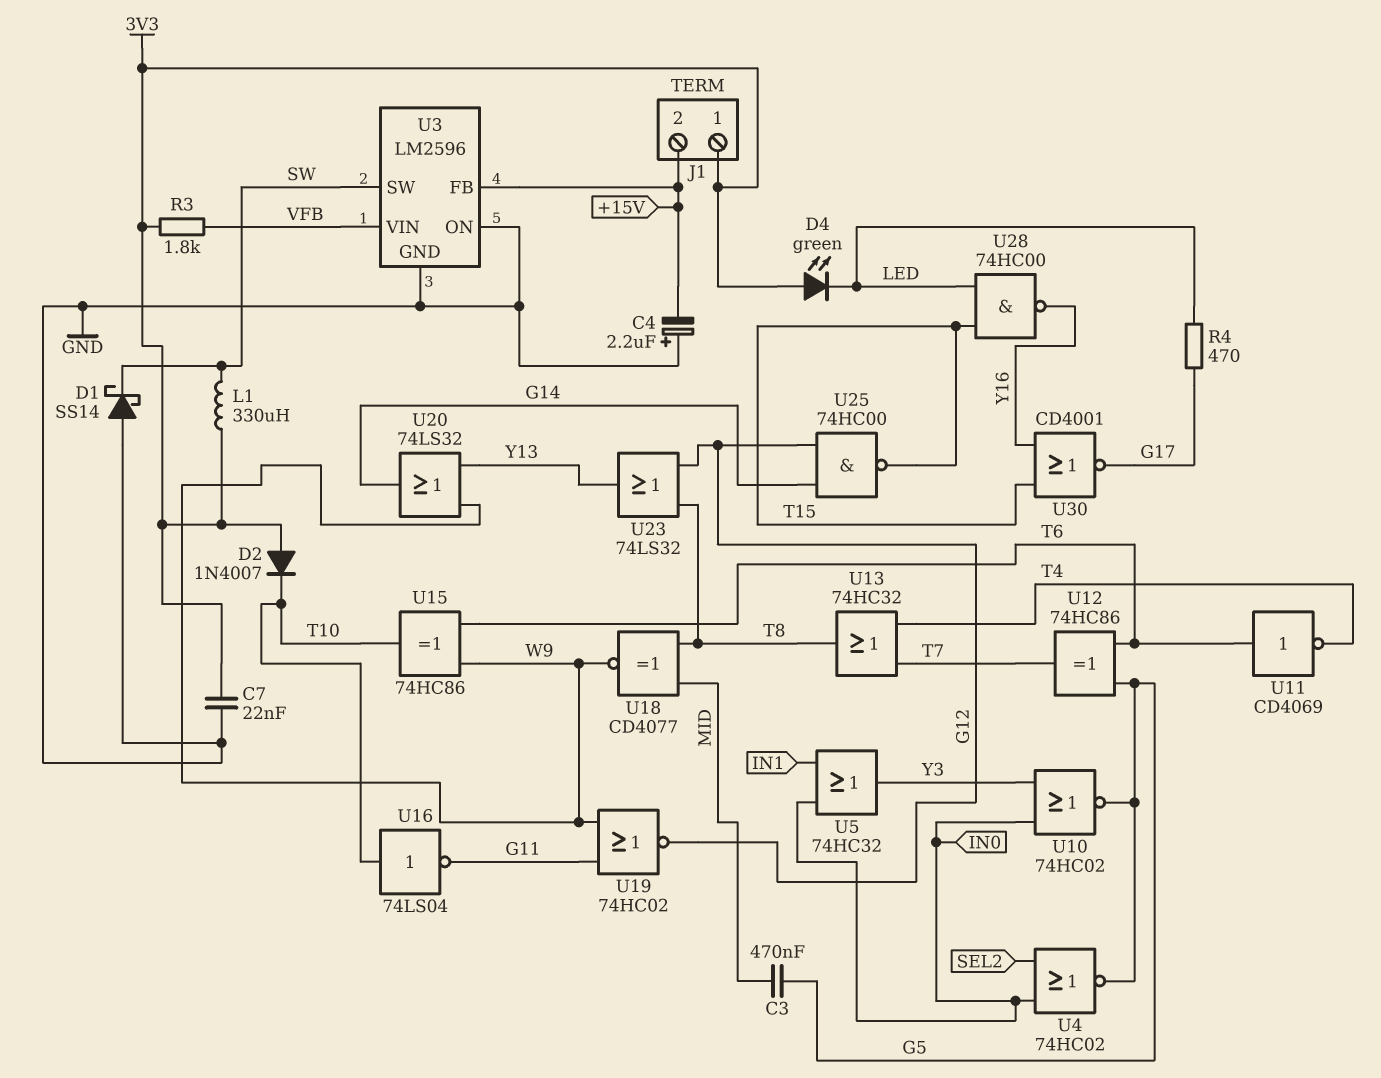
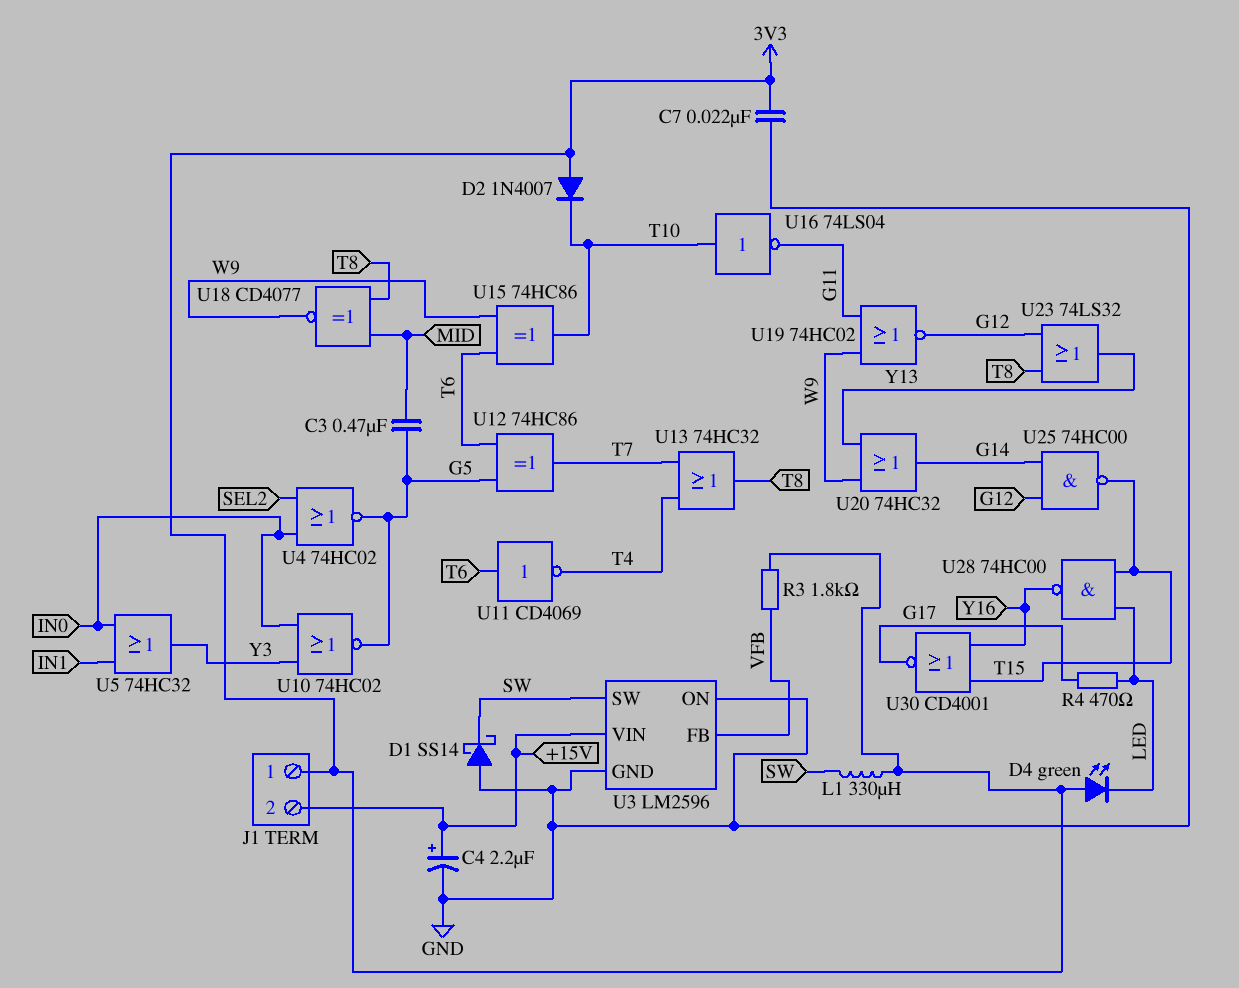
C4: 2.2uF (plus GND, minus +15V) -> 2.2uF (plus +15V, minus GND)
U3 pin FB: +15V -> VFB
U3 pin VIN: VFB -> +15V
U20: OR 74LS32 (in W9, in Y13, out G14) -> OR 74HC32 (in W9, in Y13, out G14)

